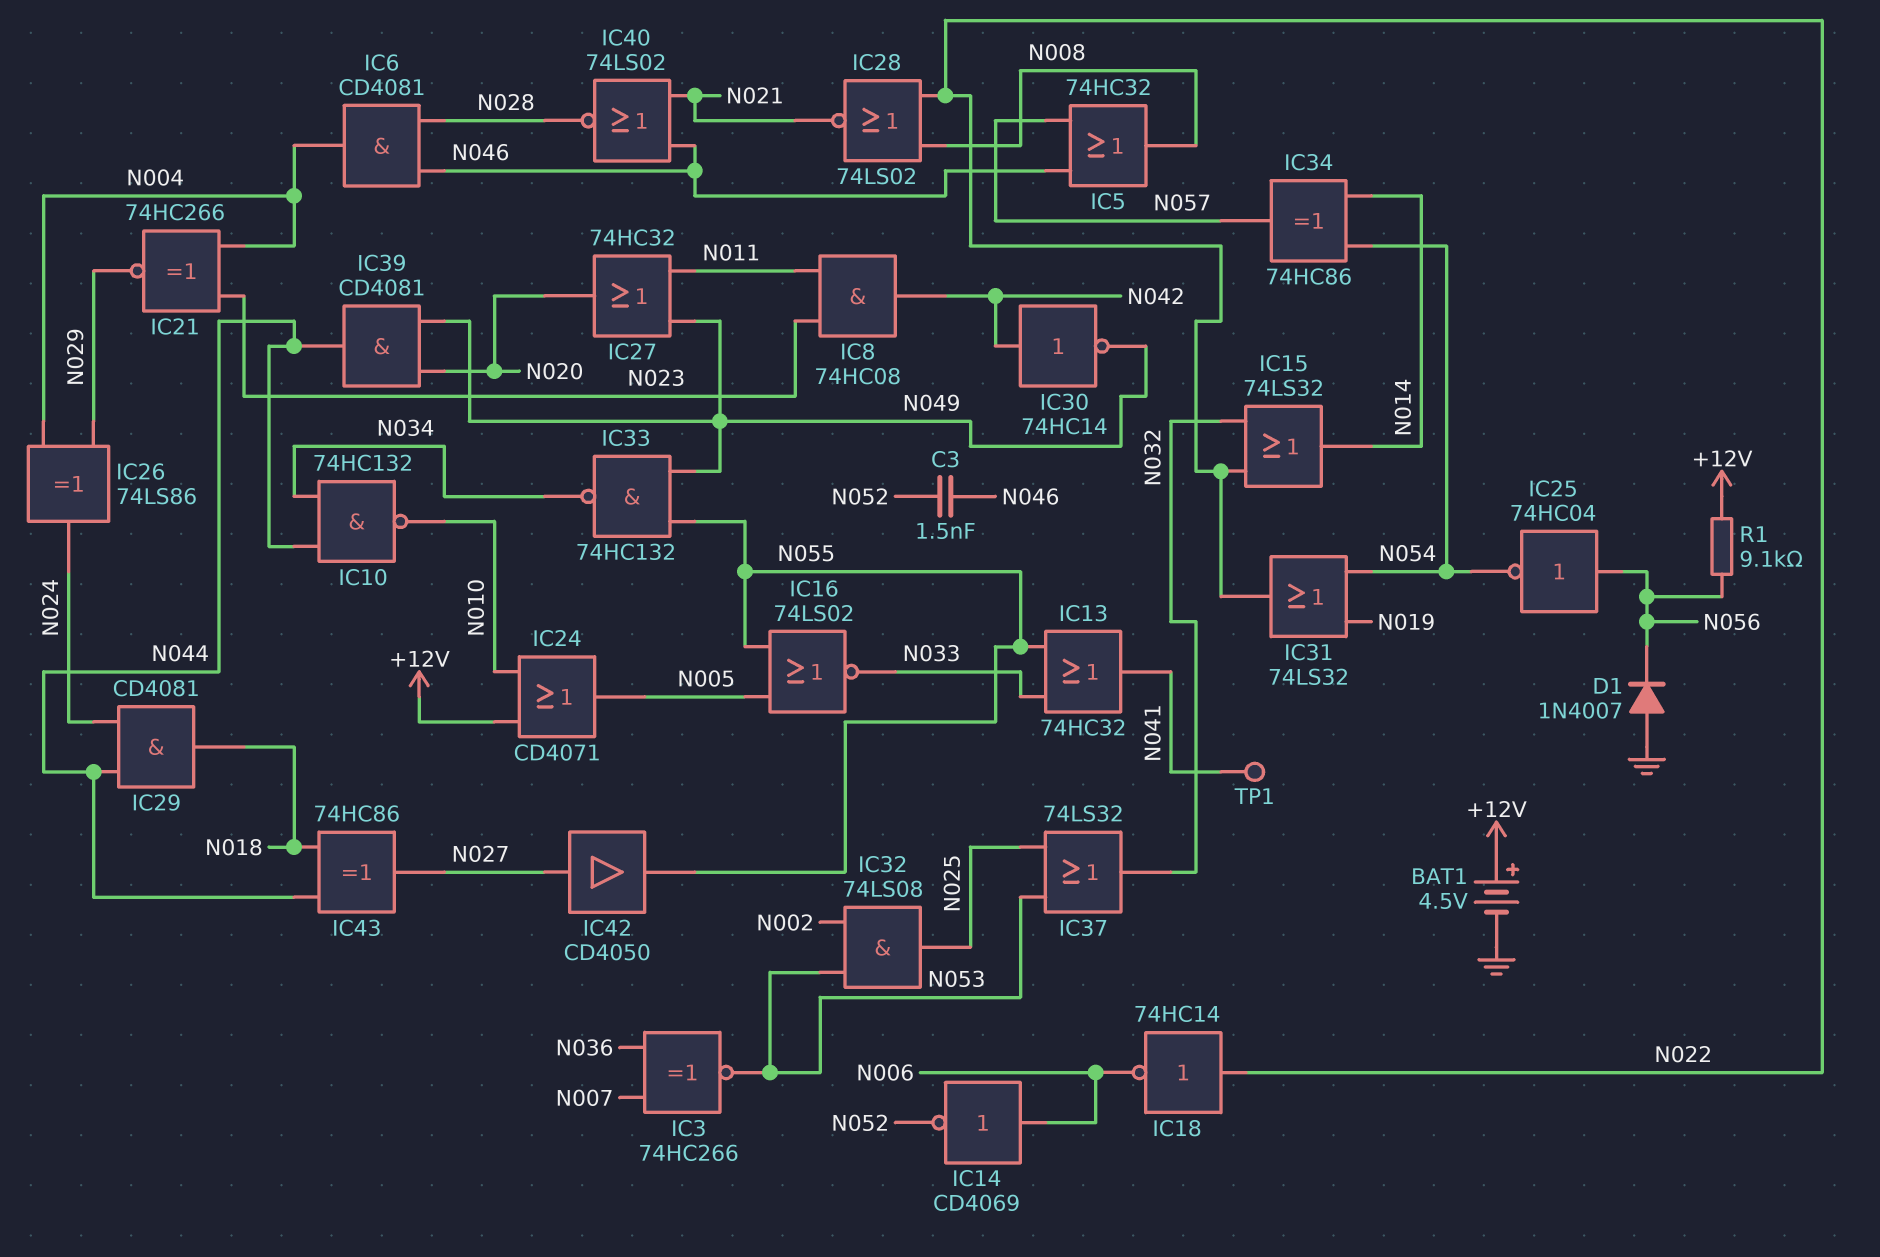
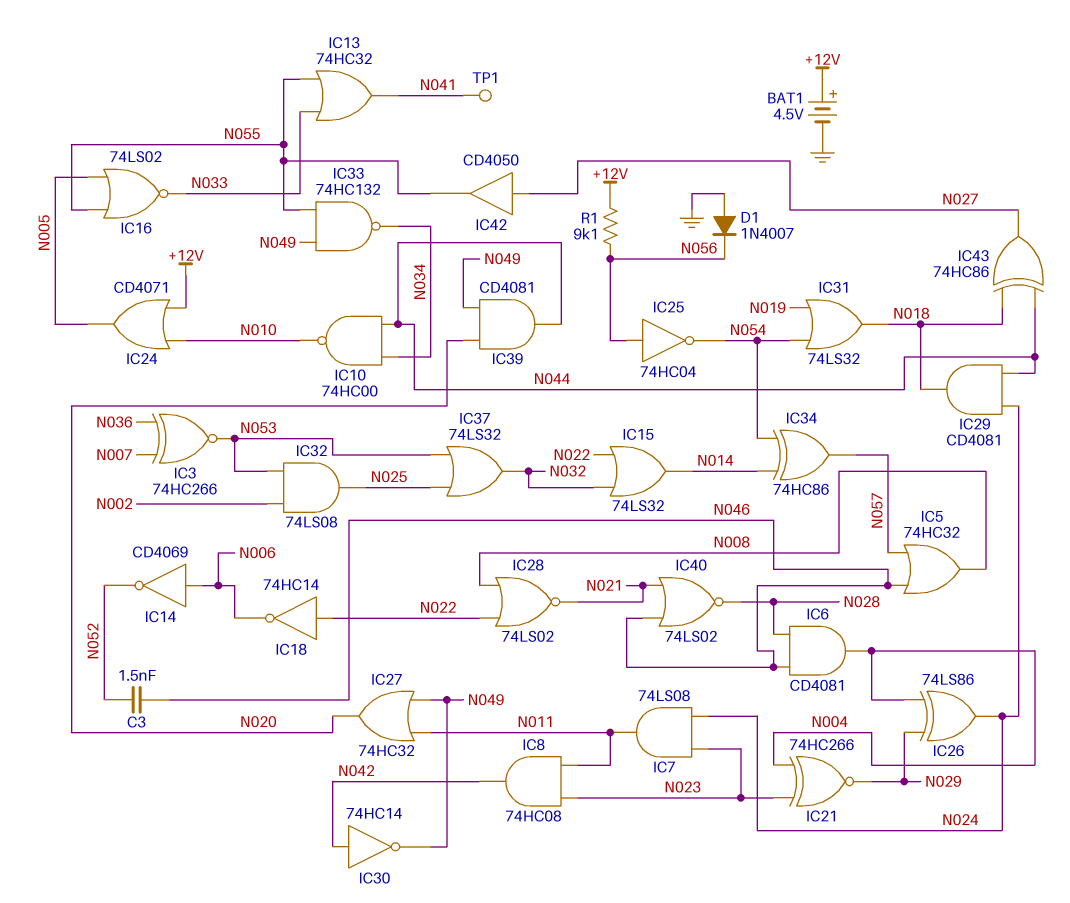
IC7: none -> AND 74LS08 (in N023, in N024, out N011)
IC10: NAND 74HC132 (in N034, in N044, out N010) -> NAND 74HC00 (in N034, in N044, out N010)
IC31: OR 74LS32 (in N019, in N054, out N022) -> OR 74LS32 (in N019, in N054, out N018)

